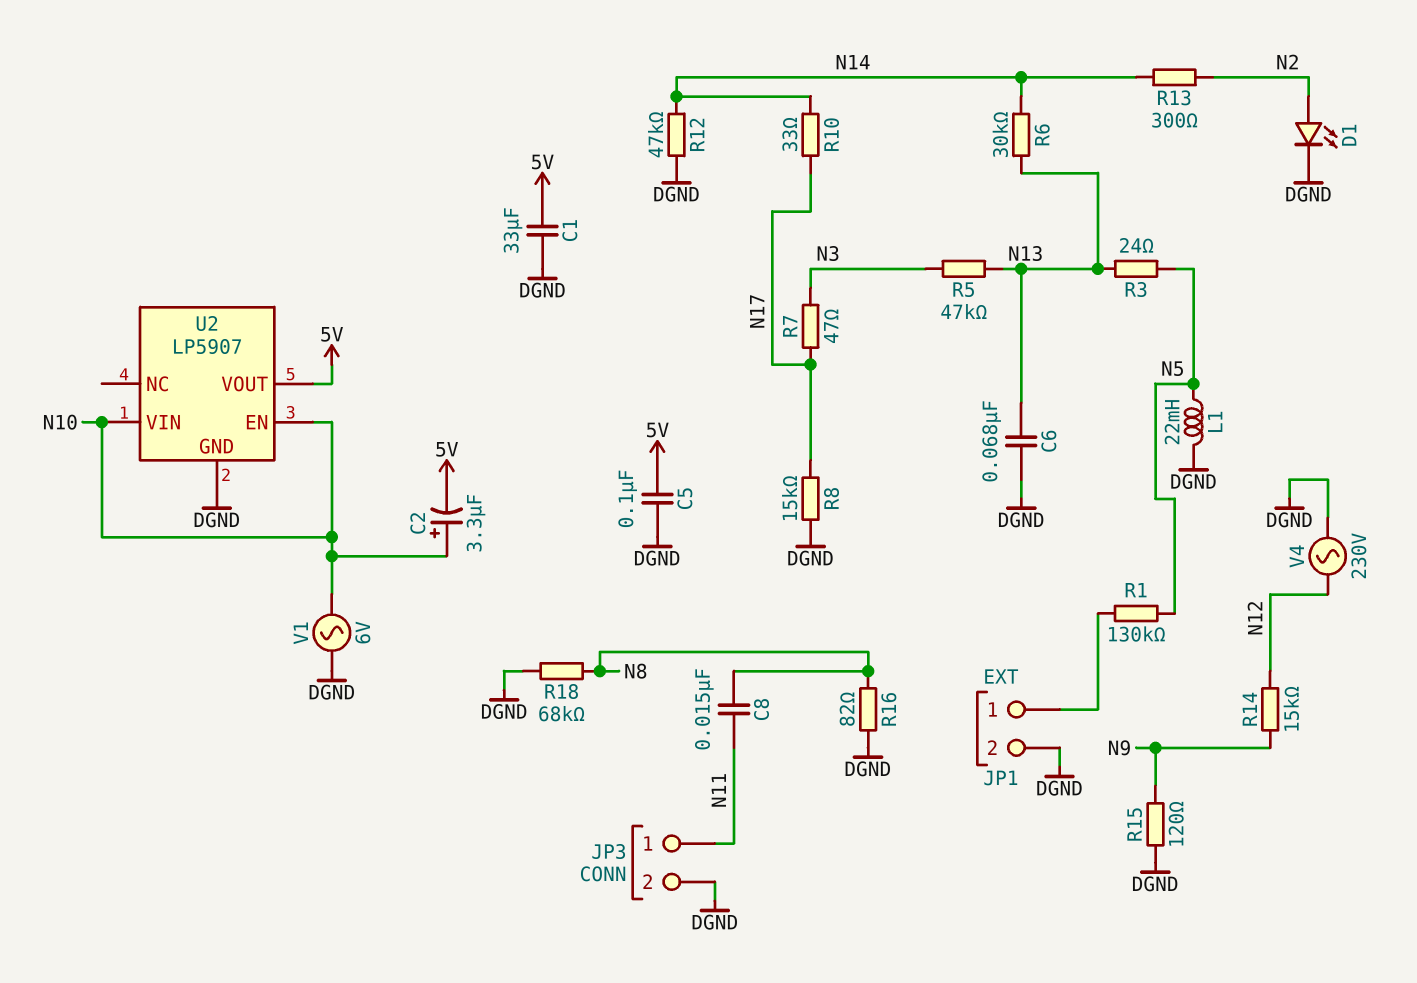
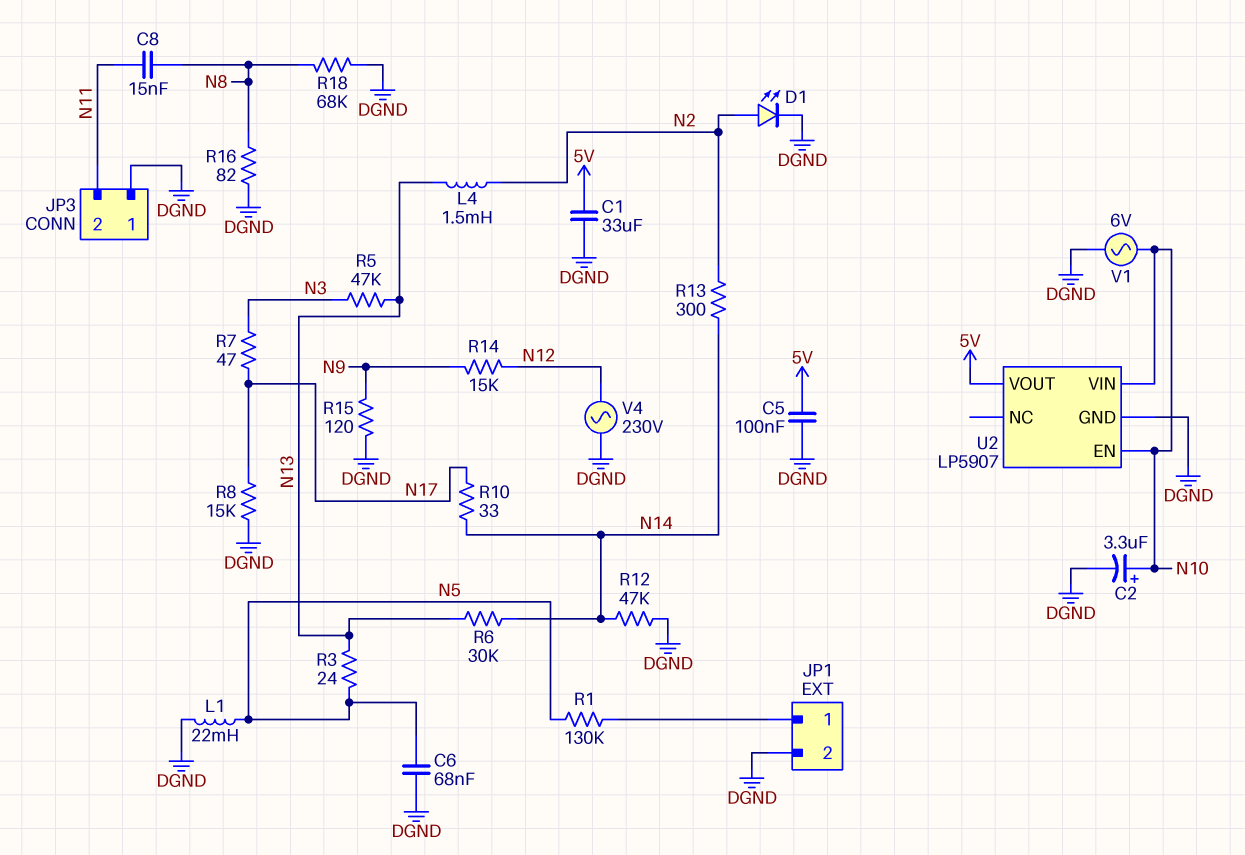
C2: 3.3uF (plus N10, minus 5V) -> 3.3uF (plus N10, minus DGND)
C6: 68nF (DGND, N13) -> 68nF (DGND, N5)
JP3 pin 1: N11 -> DGND
JP3 pin 2: DGND -> N11
L4: none -> 1.5mH (N2, N13)

